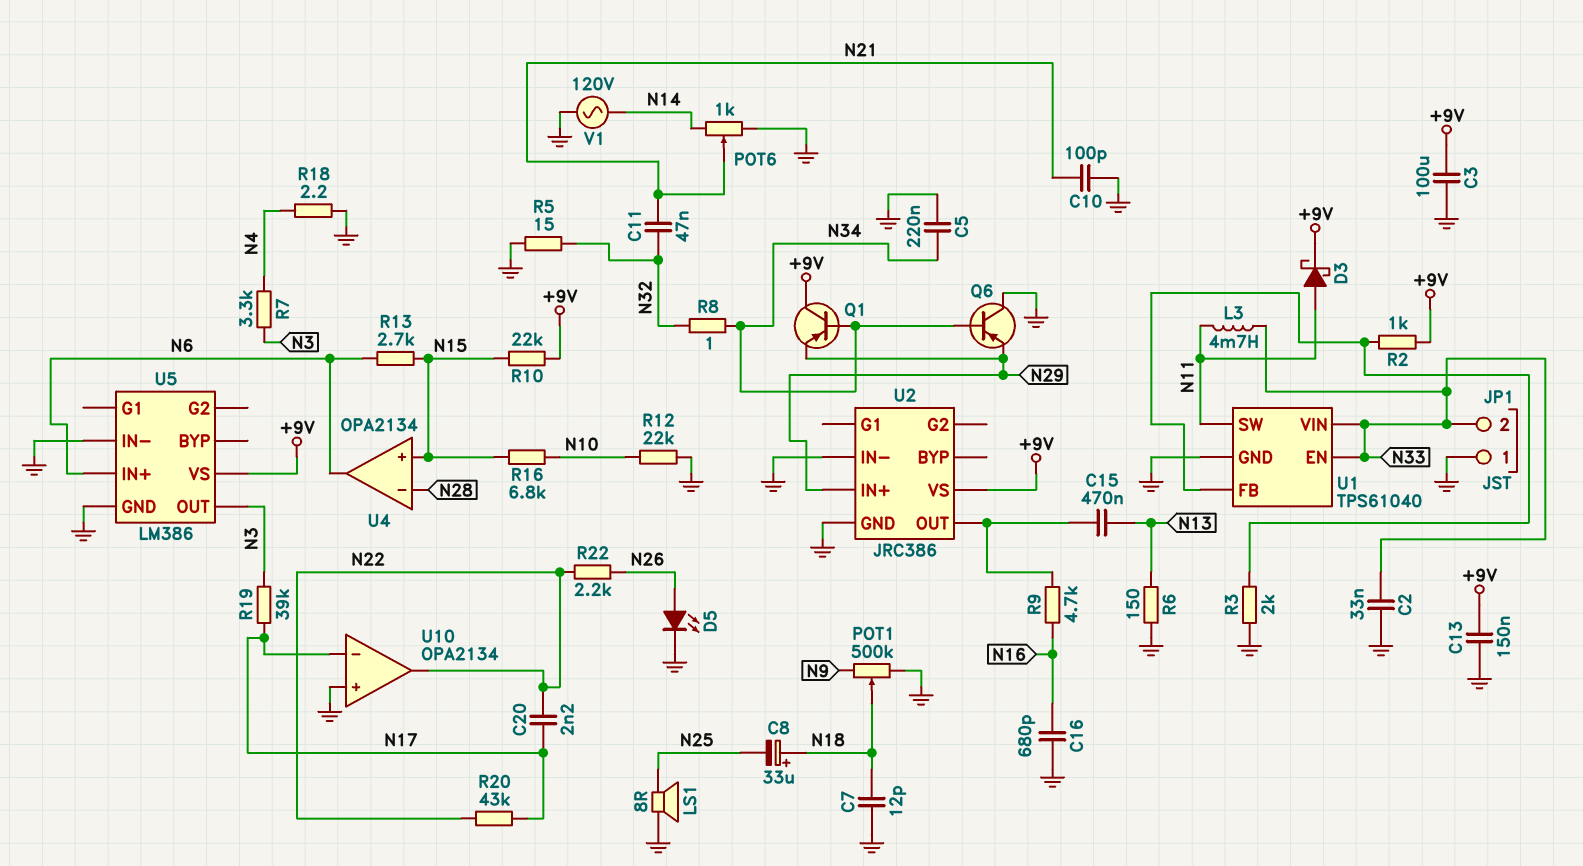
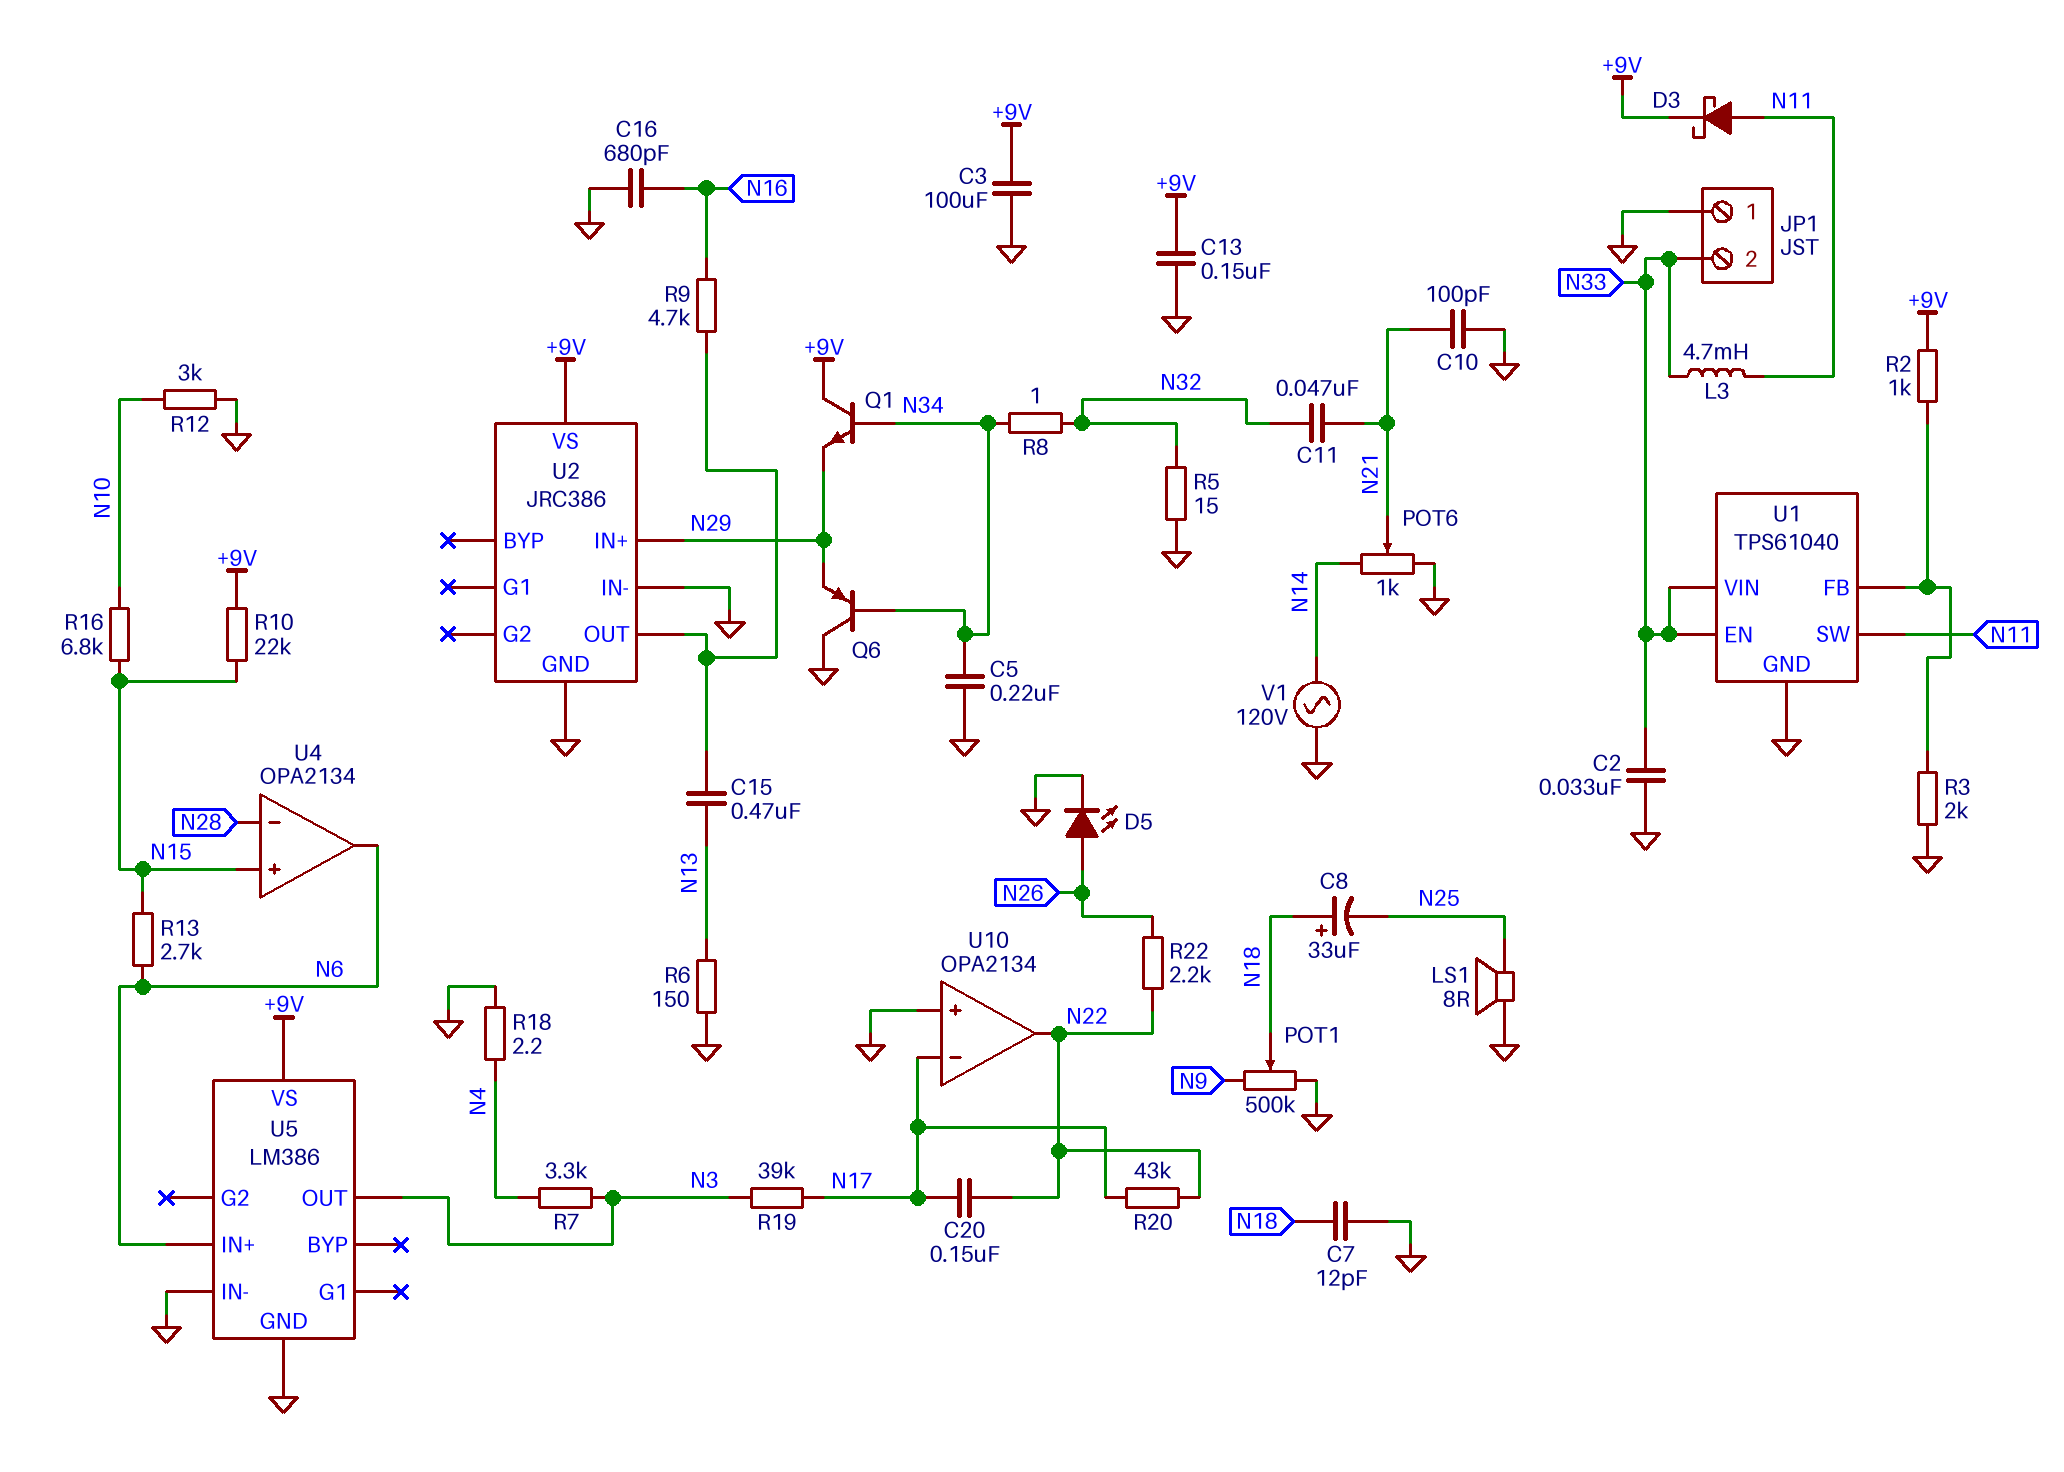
C20: 2.2nF (N17, N22) -> 150nF (N17, N22)
Q1: PNP (B N34, C +9V, E N29) -> NPN (B N34, C +9V, E N29)
R12: 22k (GND, N10) -> 3k (GND, N10)

